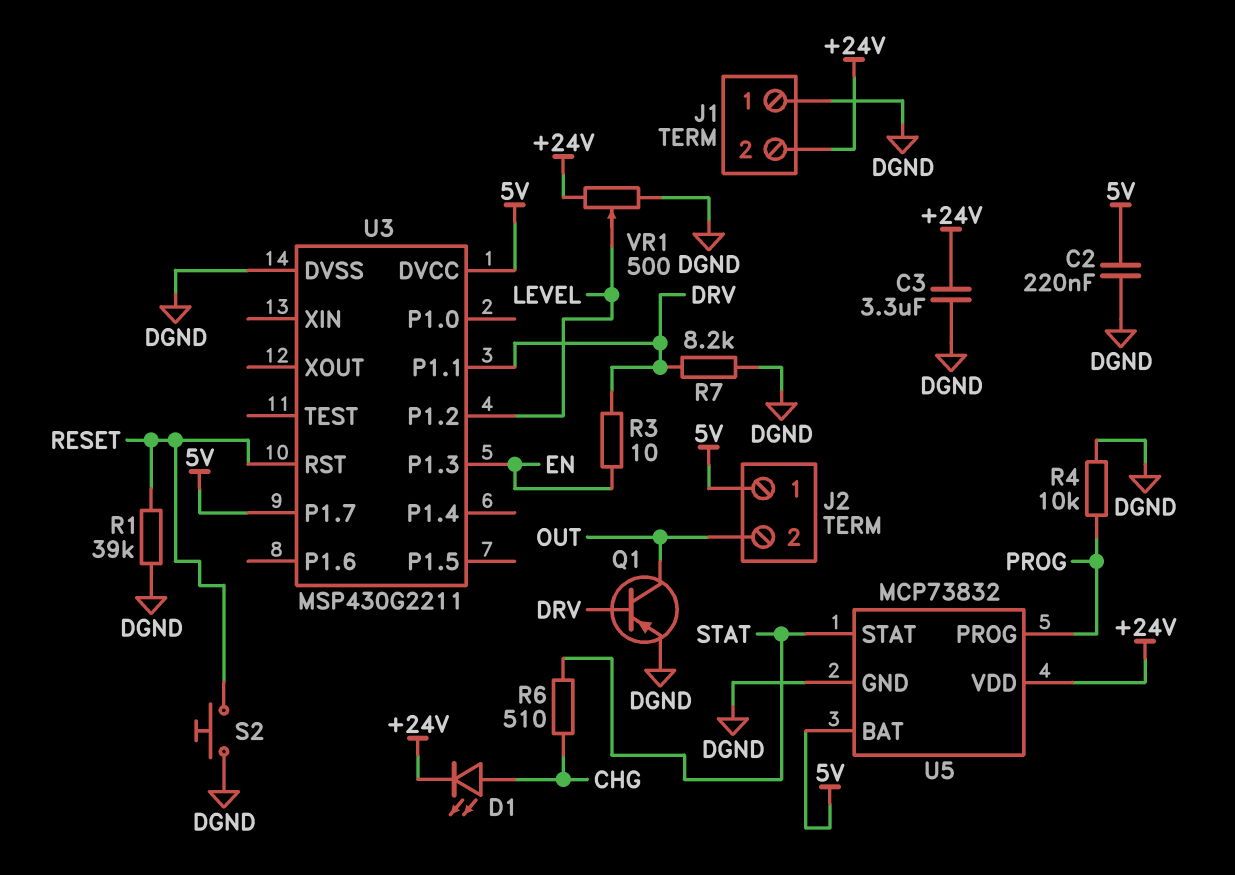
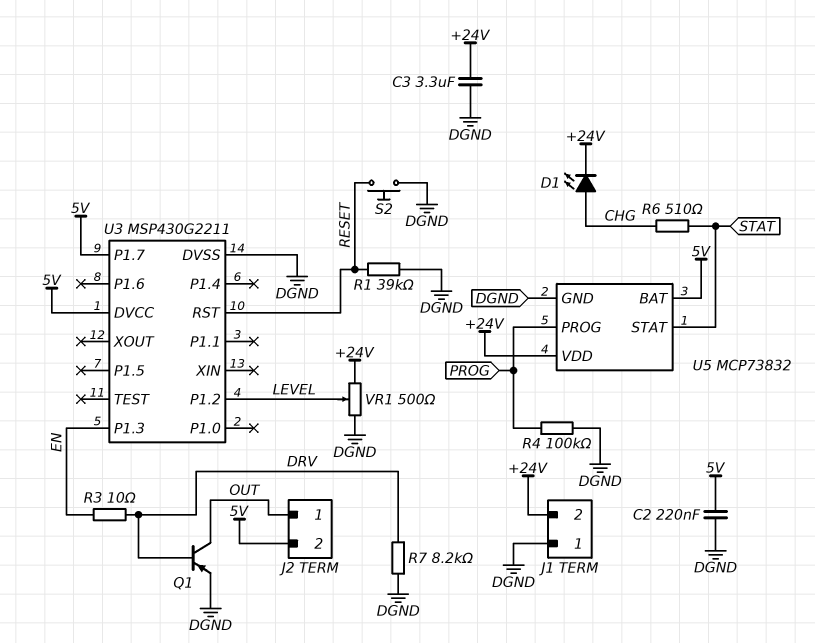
J2 pin 1: 5V -> OUT
J2 pin 2: OUT -> 5V
R4: 10k (DGND, PROG) -> 100k (DGND, PROG)
U3 pin P1.1: DRV -> none

